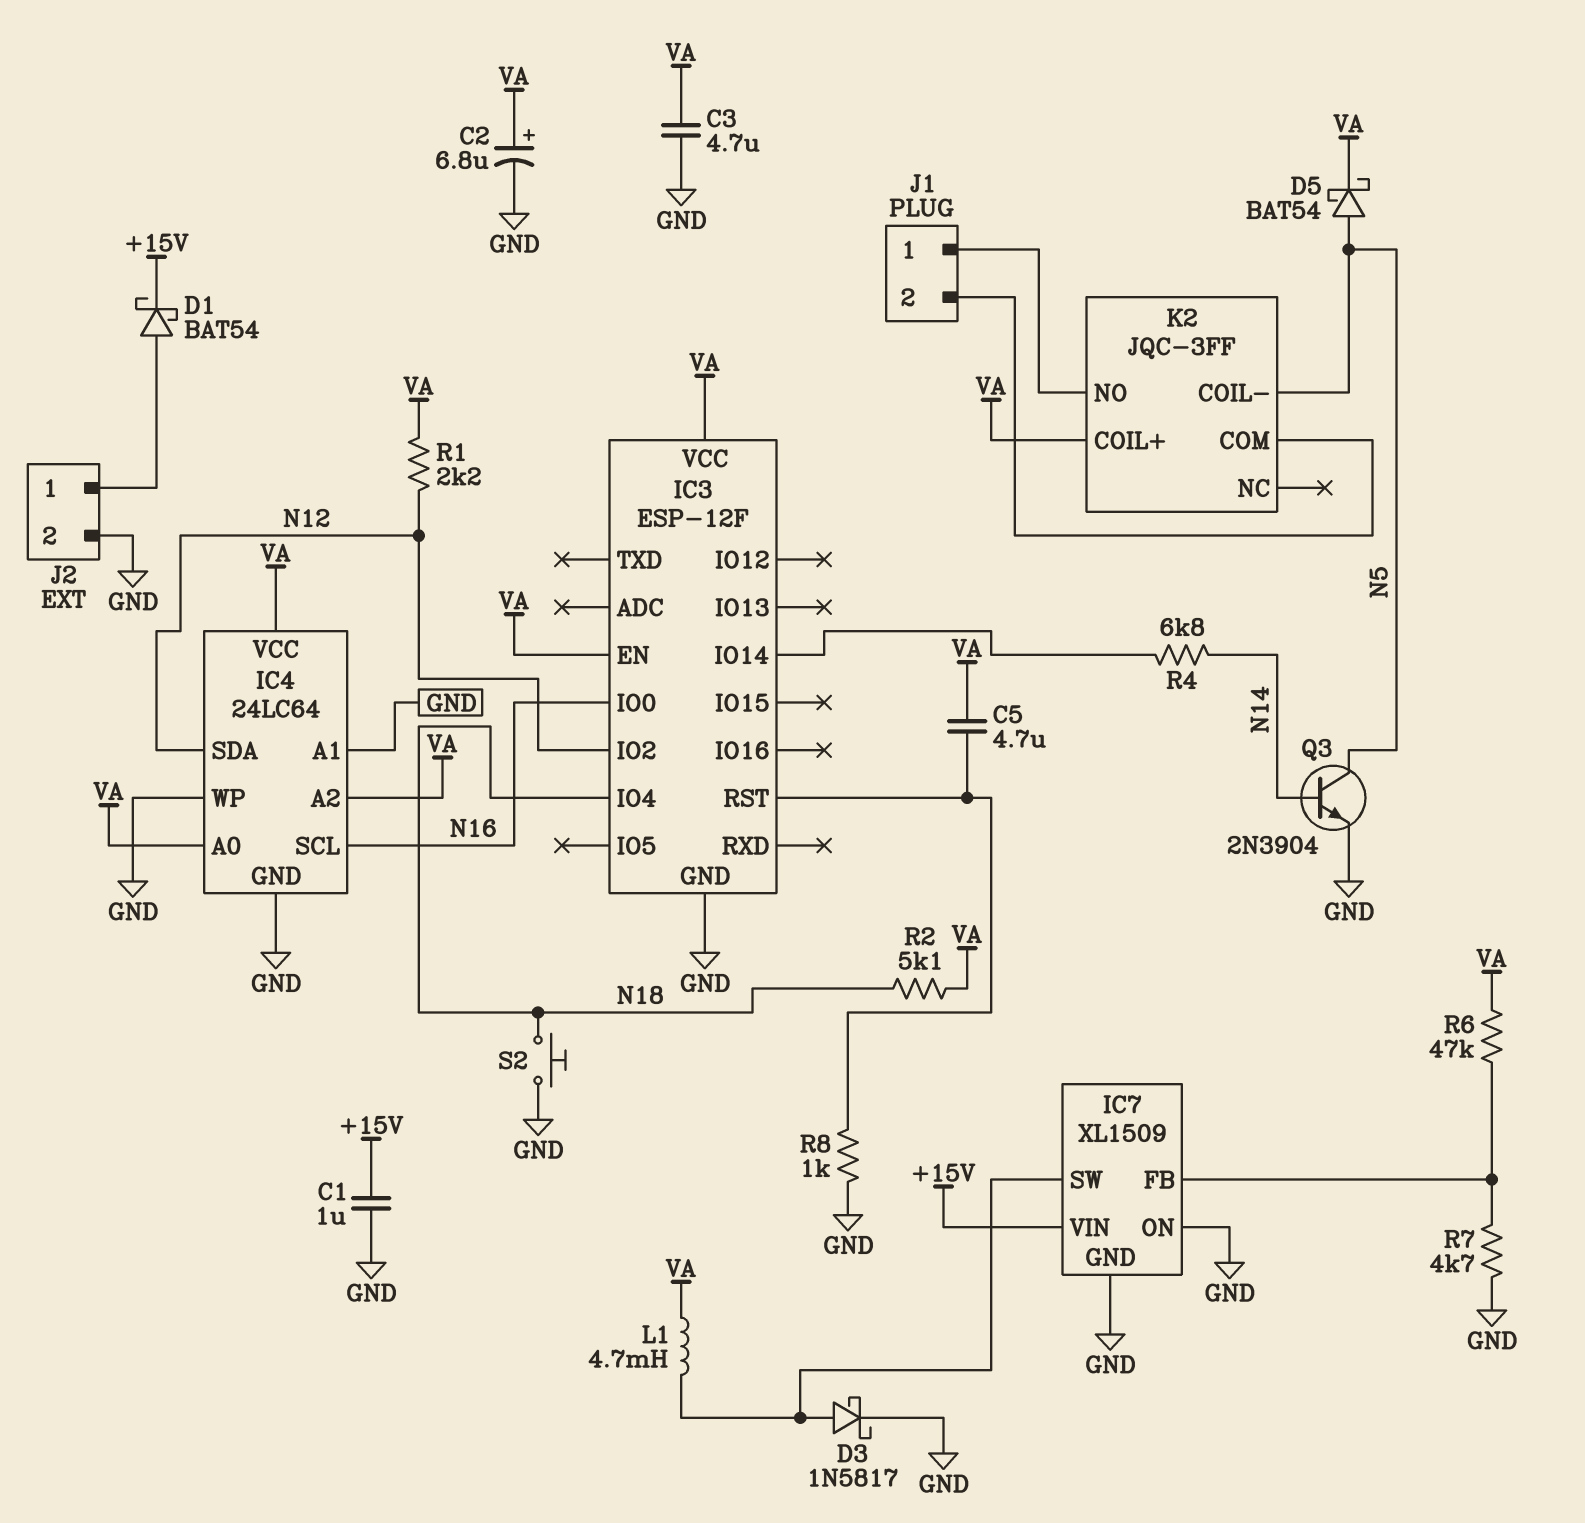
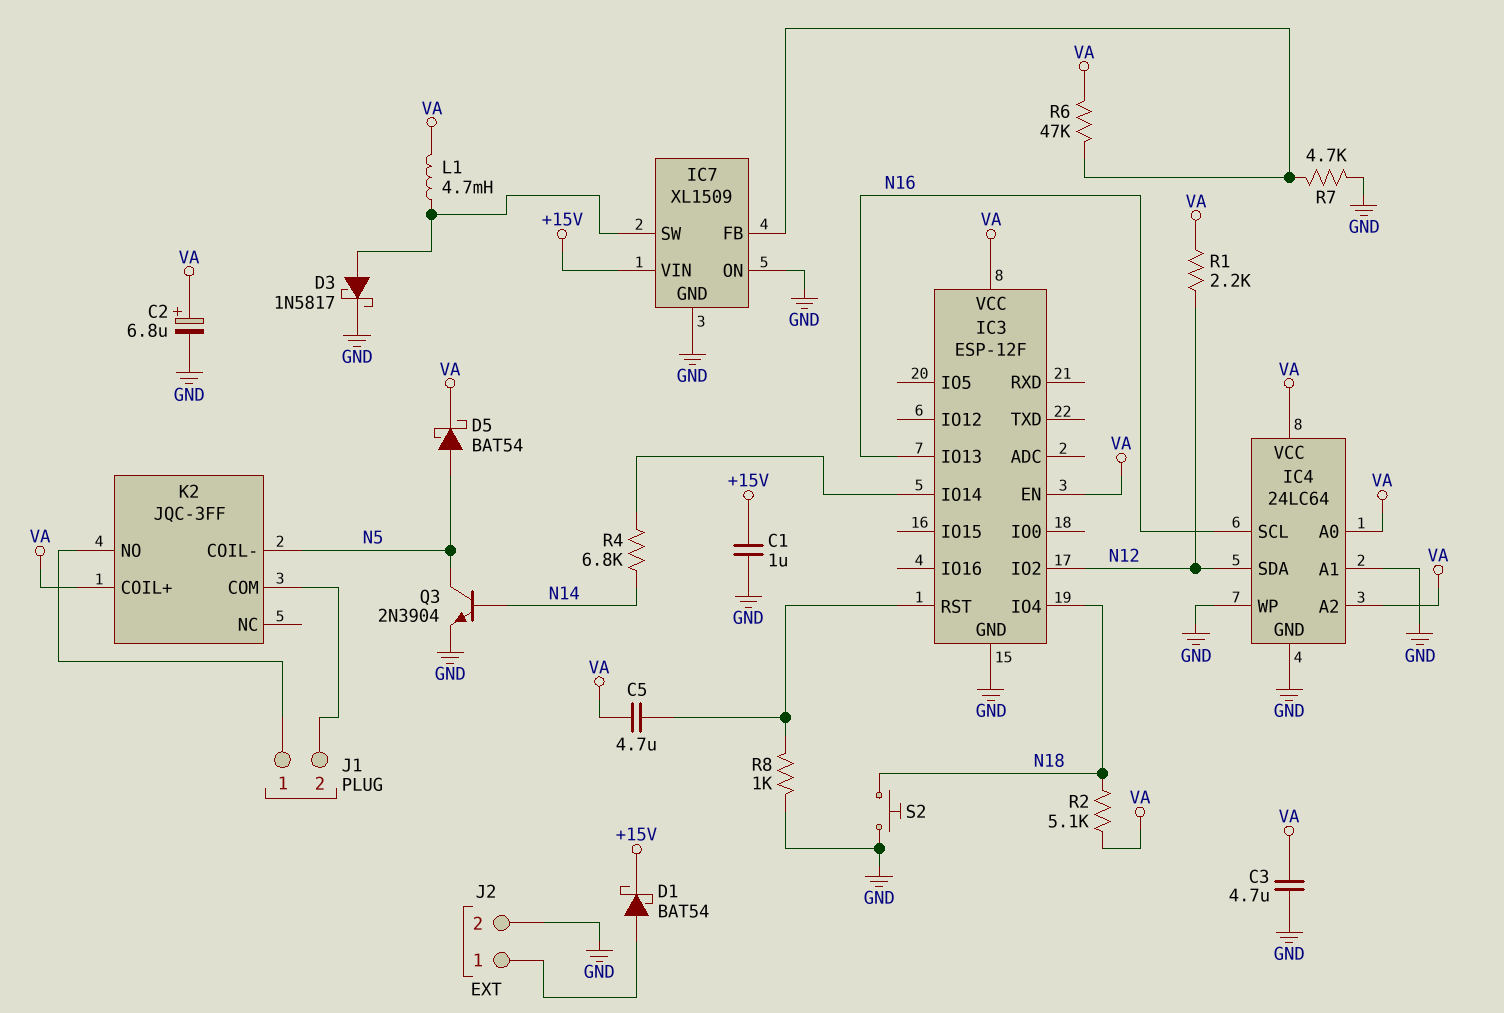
IC3 pin IO0: N16 -> none
IC3 pin IO13: none -> N16

